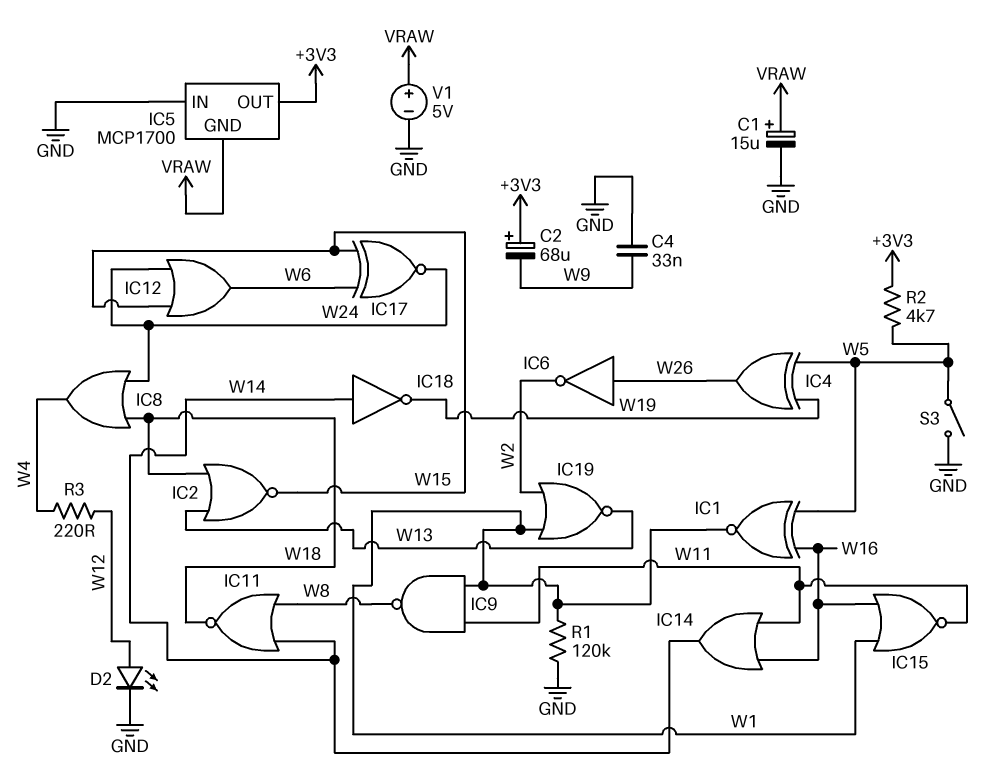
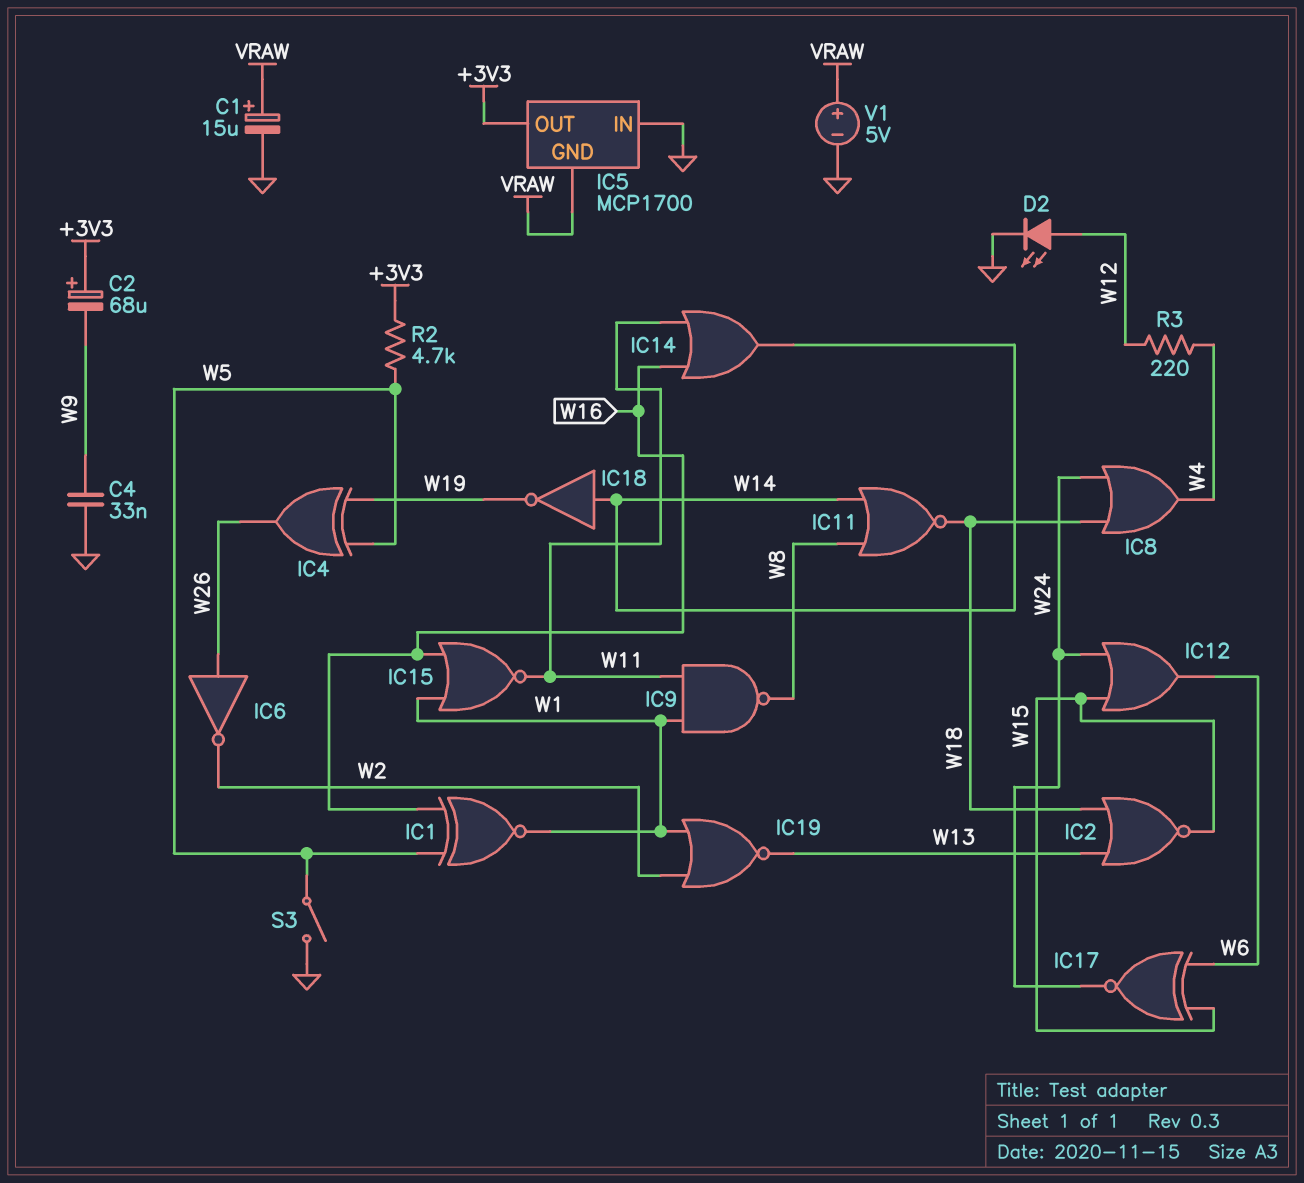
R1: 120k (GND, W1) -> none

